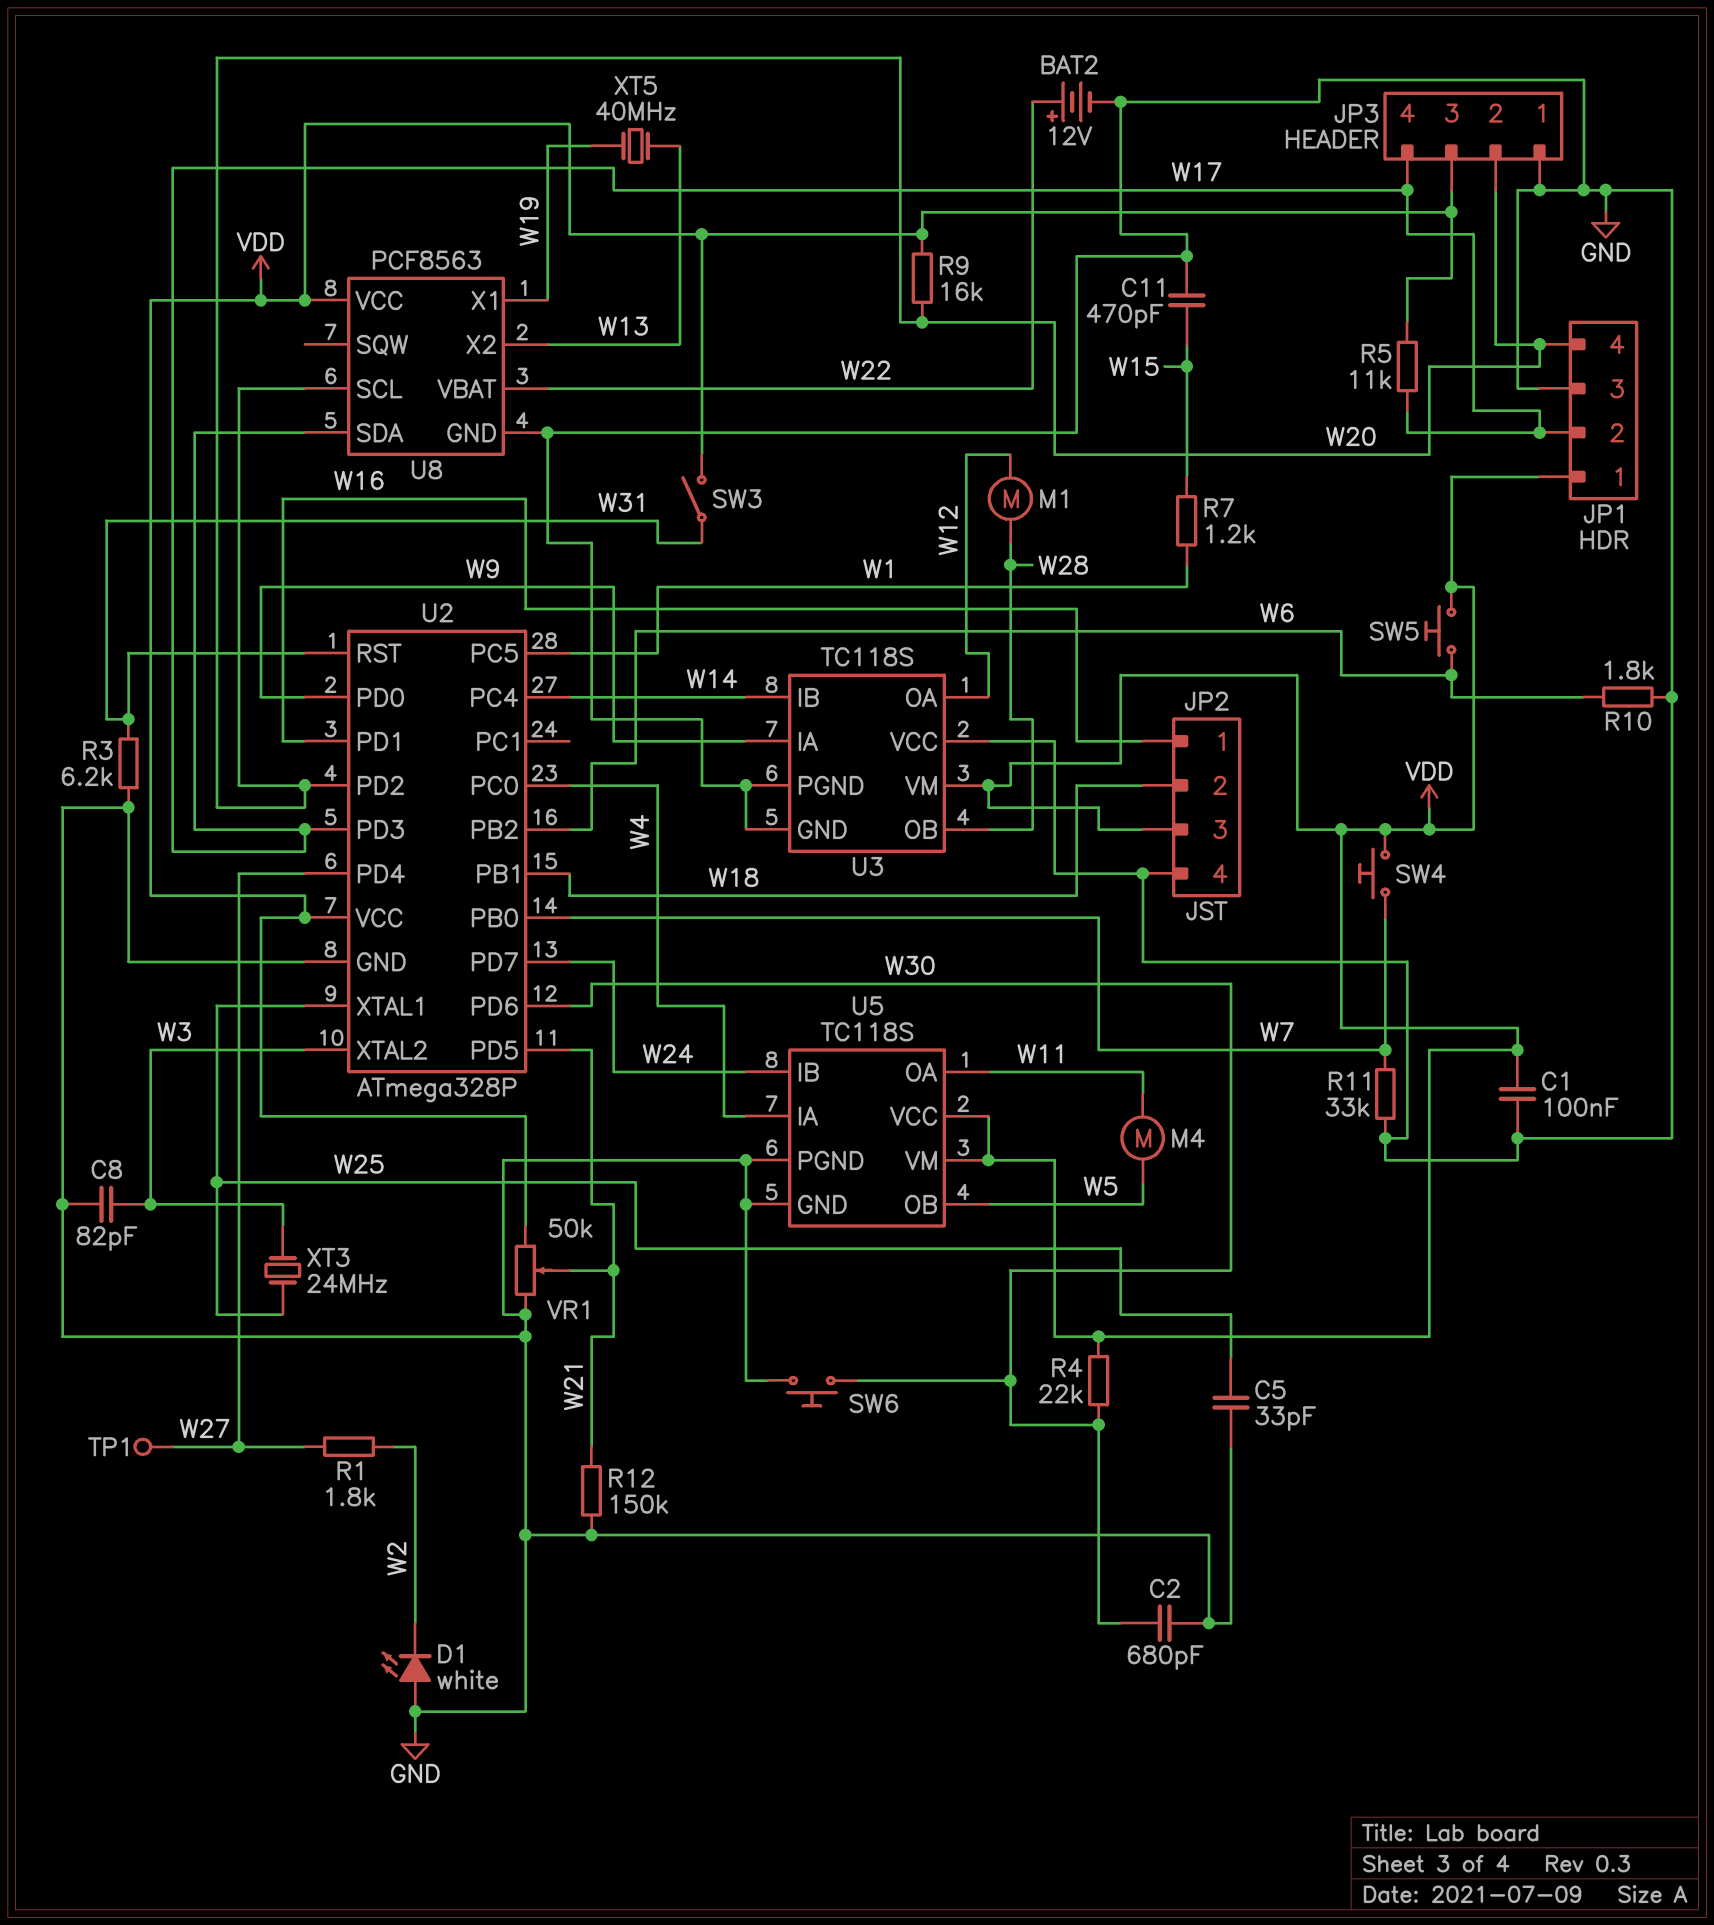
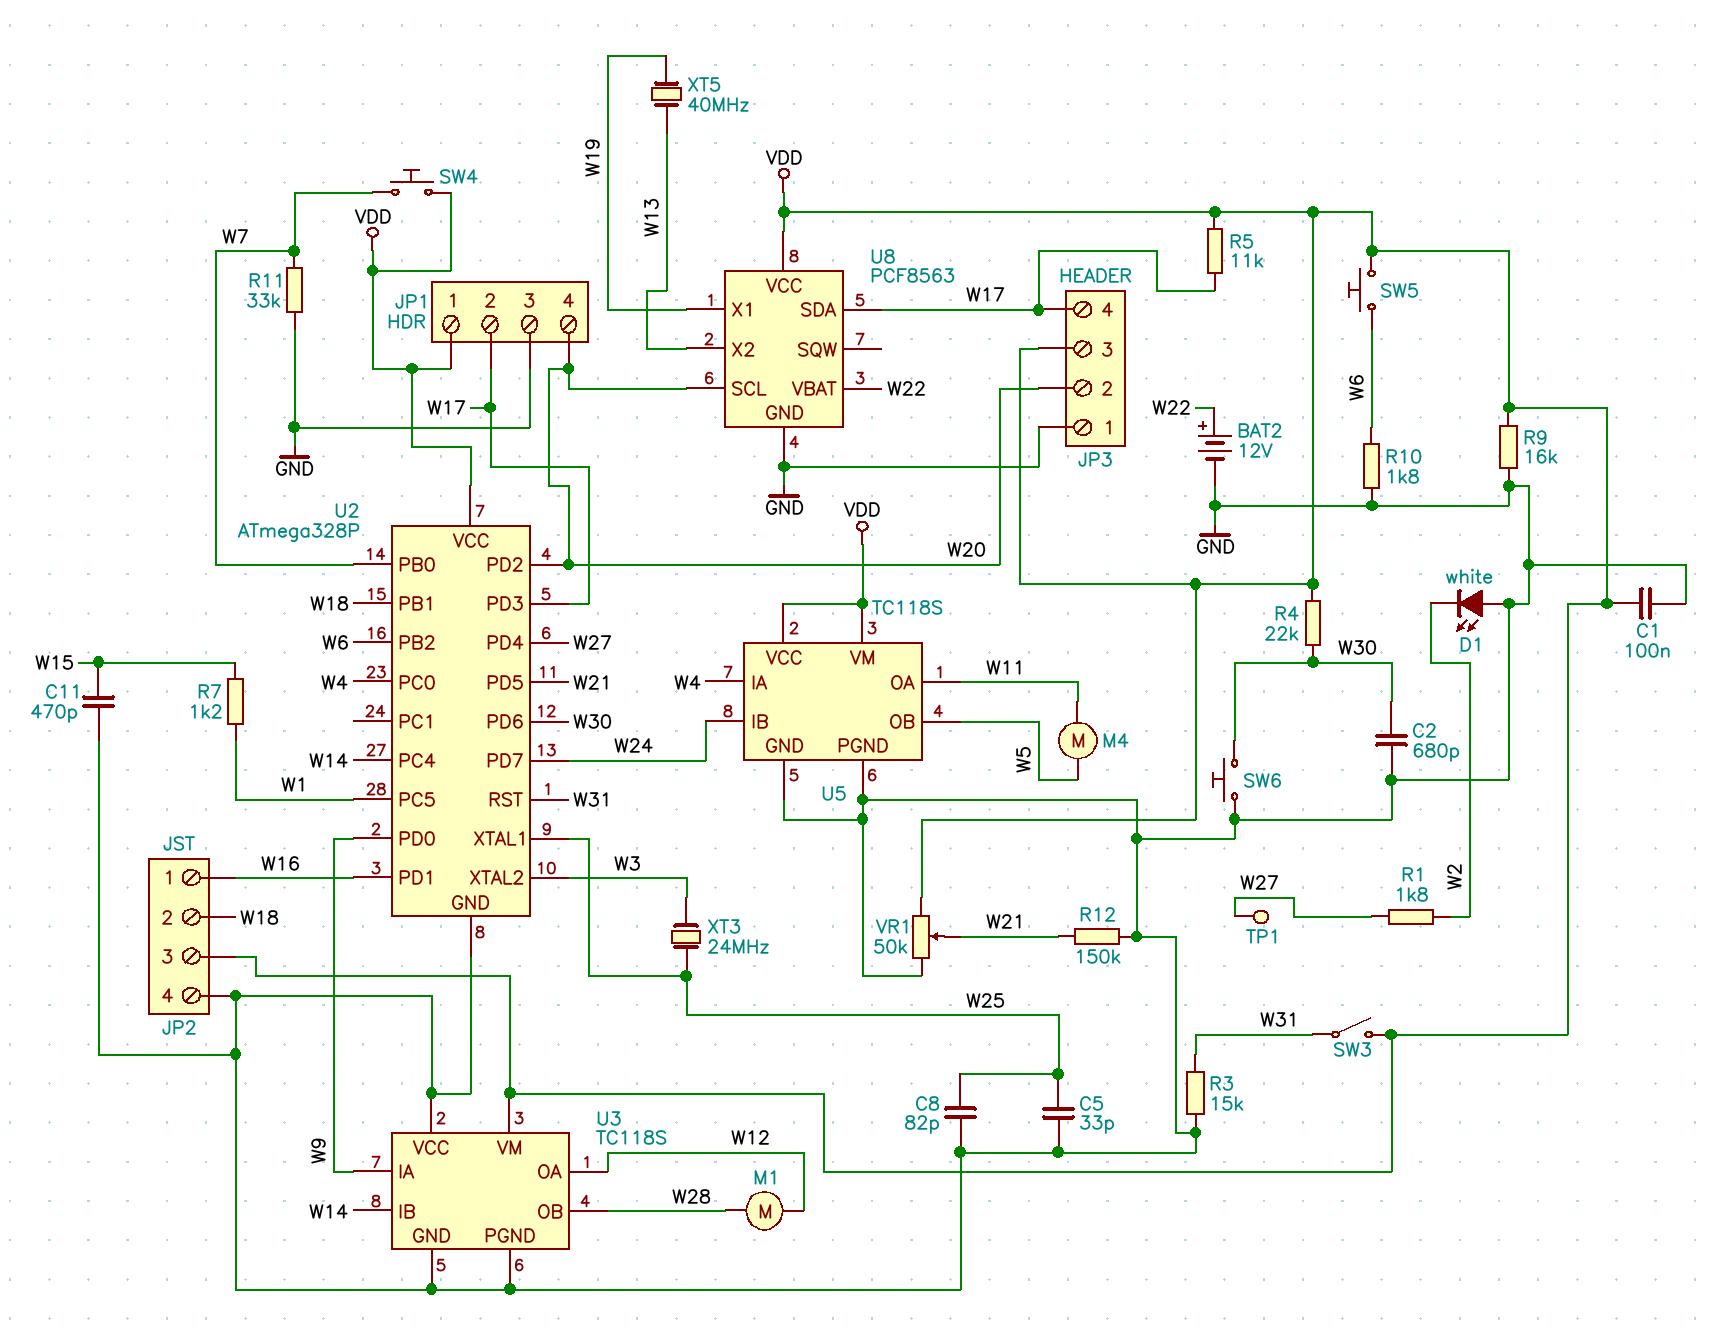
C8: 82pF (GND, W3) -> 82pF (GND, W25)
R3: 6.2k (GND, W31) -> 15k (GND, W31)
R9: 16k (VDD, W20) -> 16k (GND, VDD)

